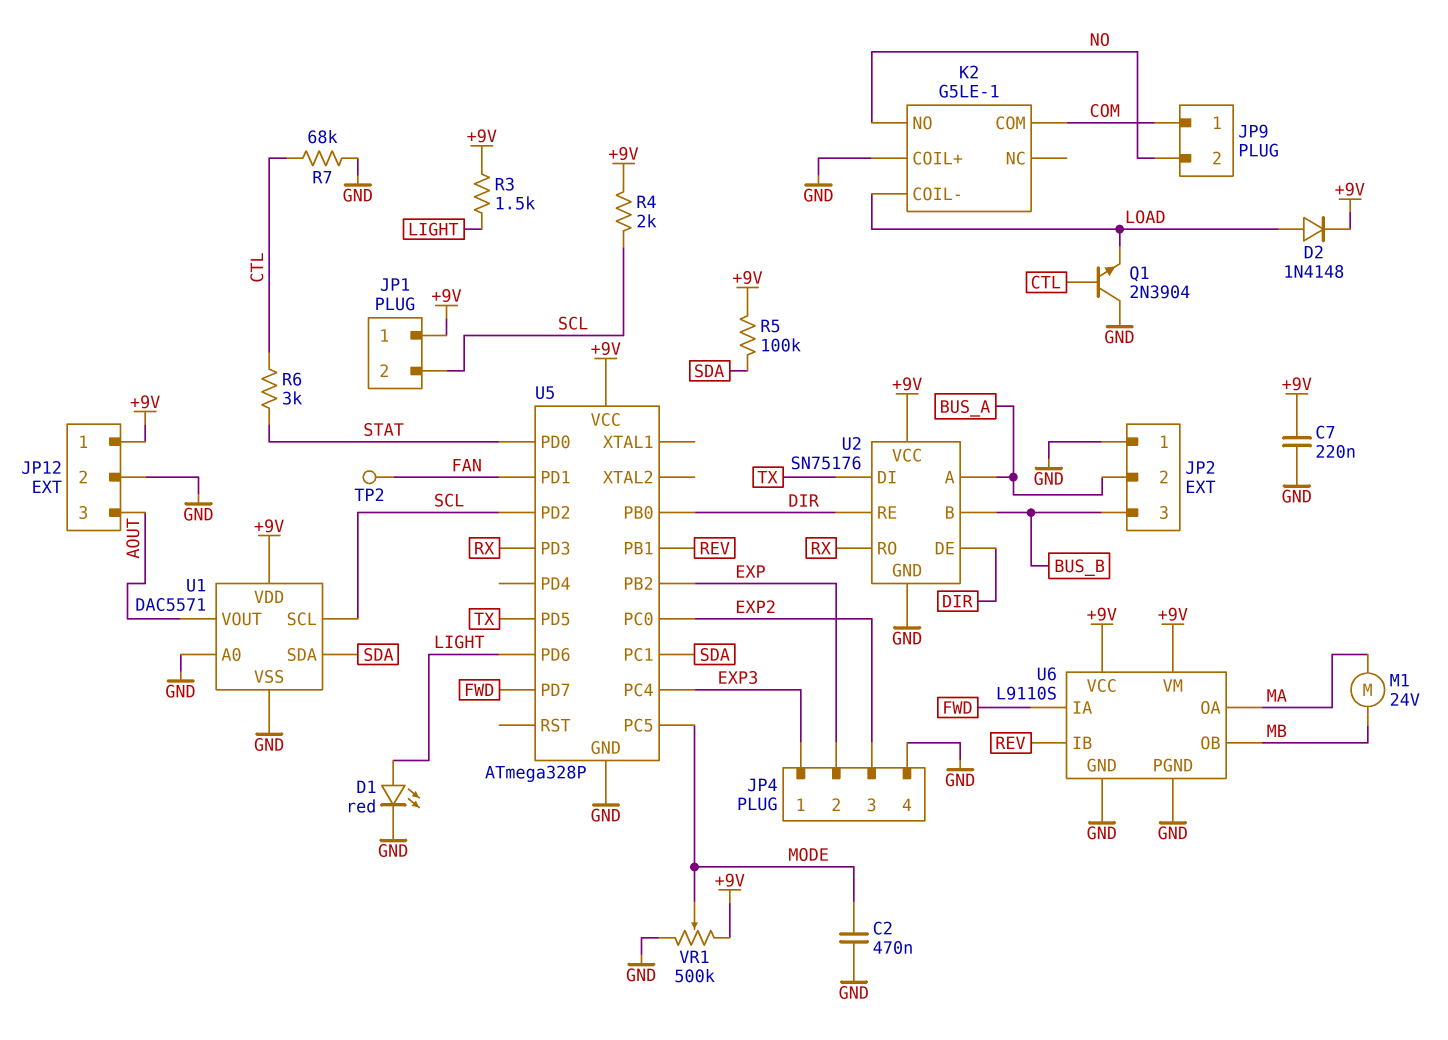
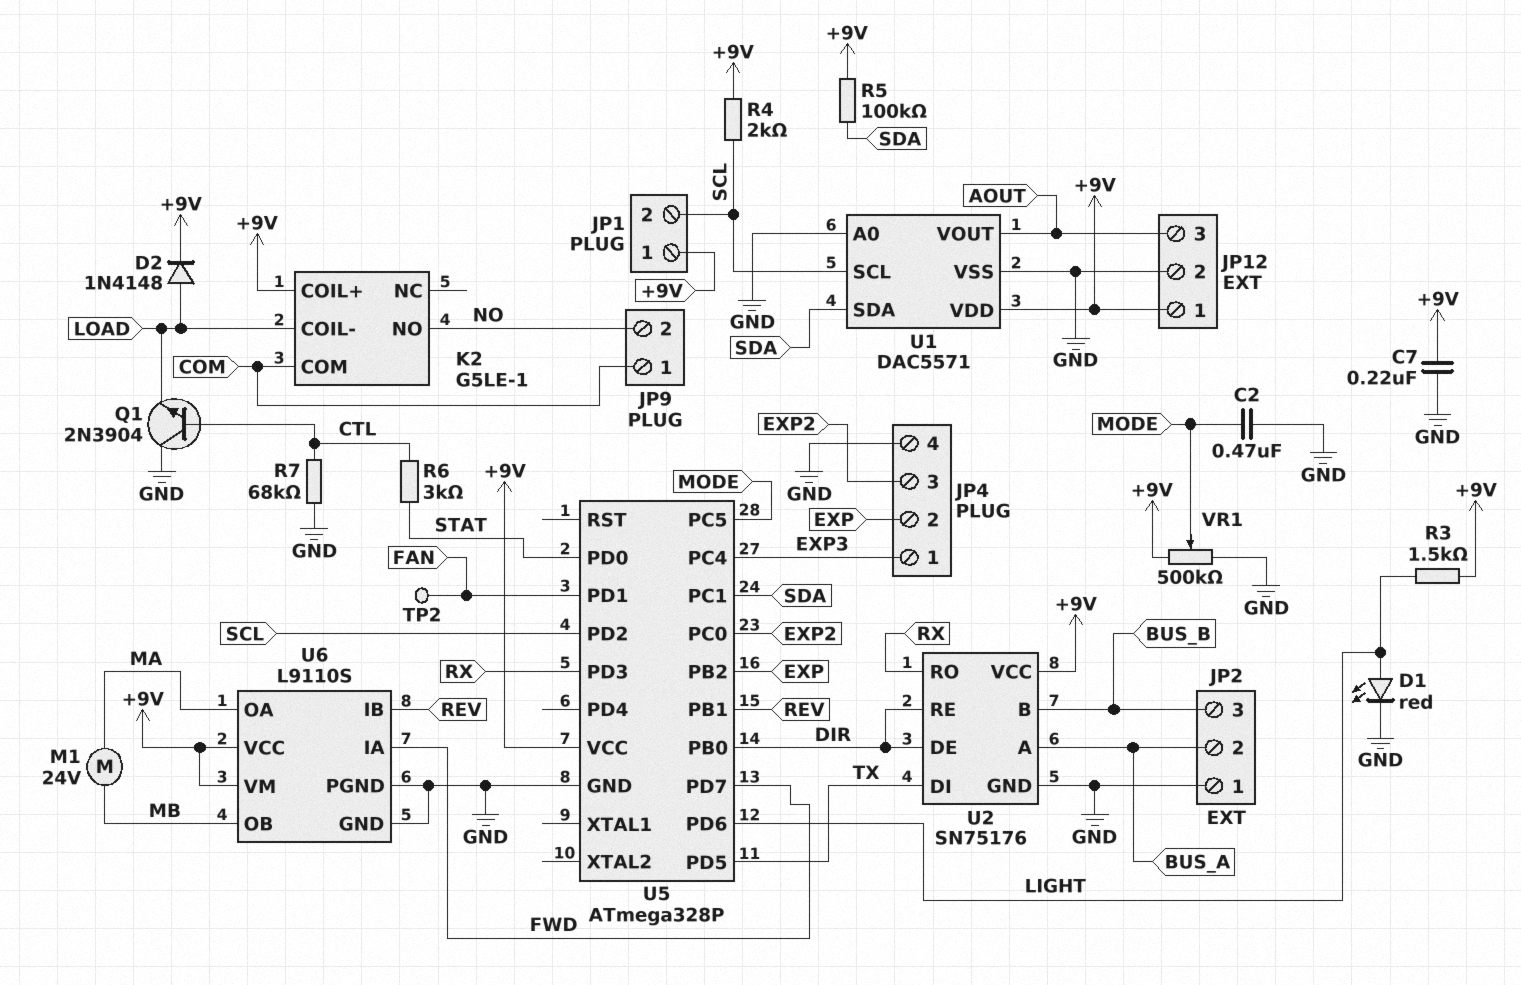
K2 pin COIL+: GND -> +9V

